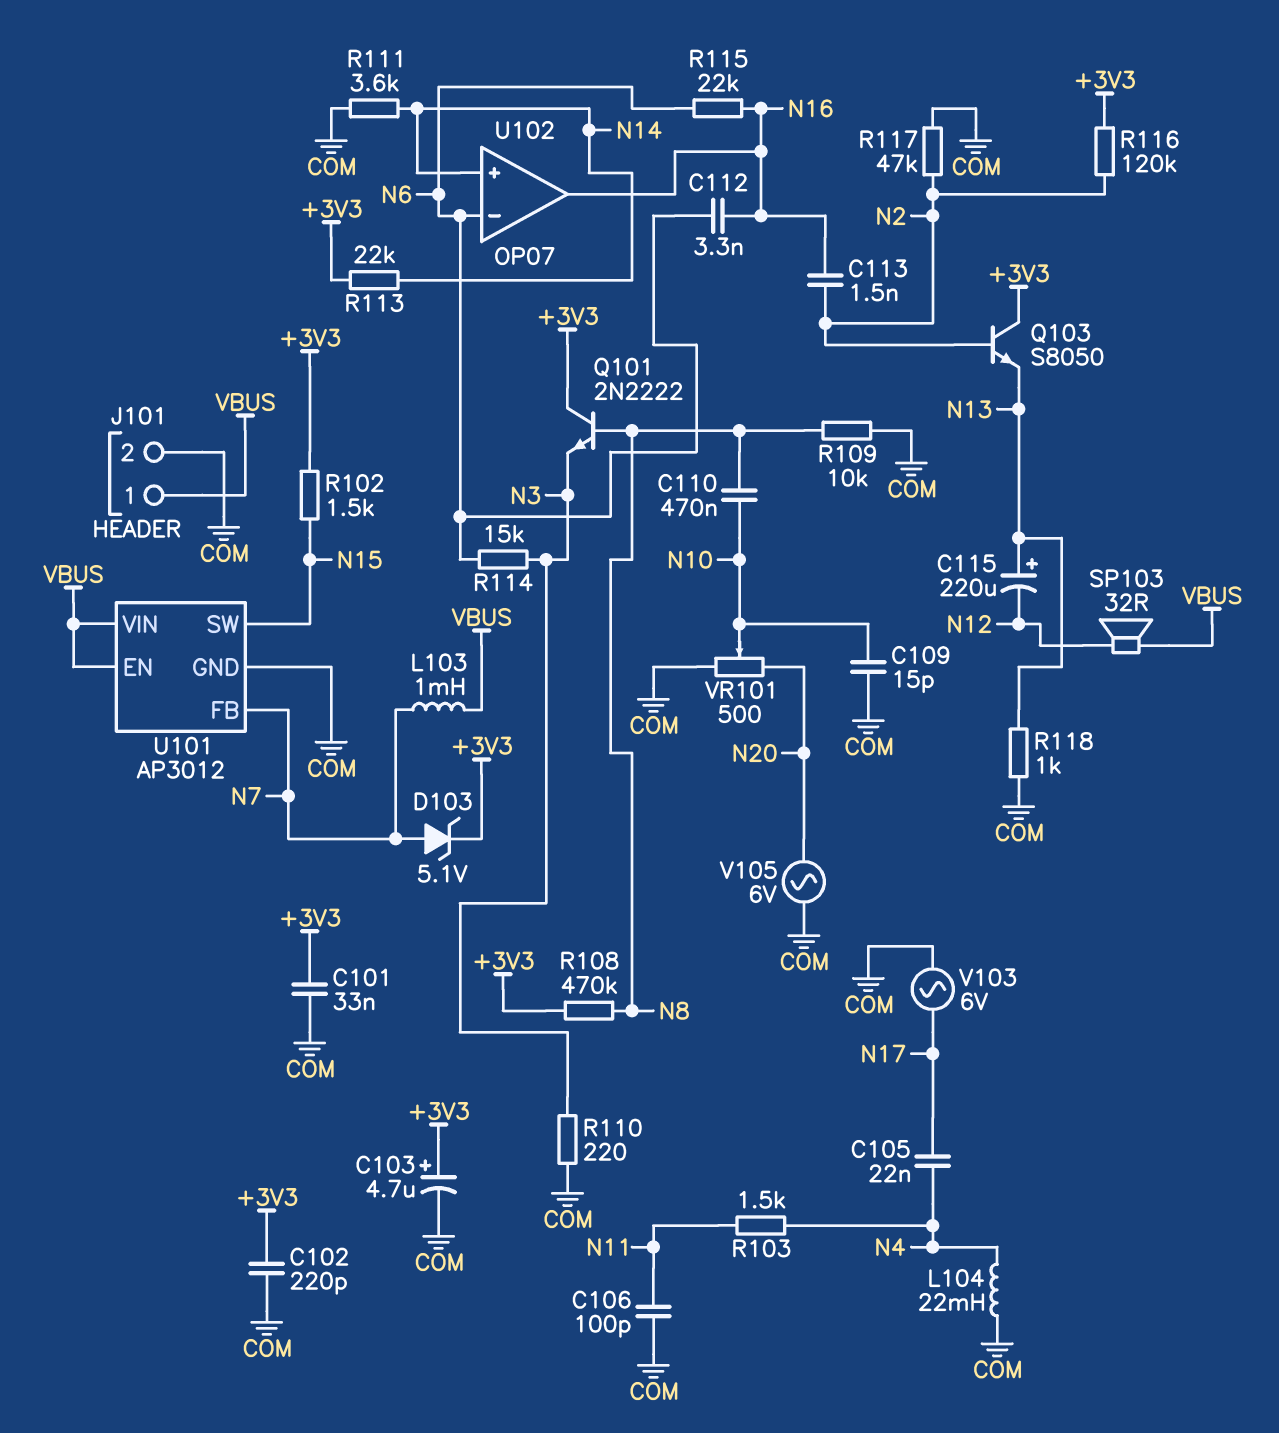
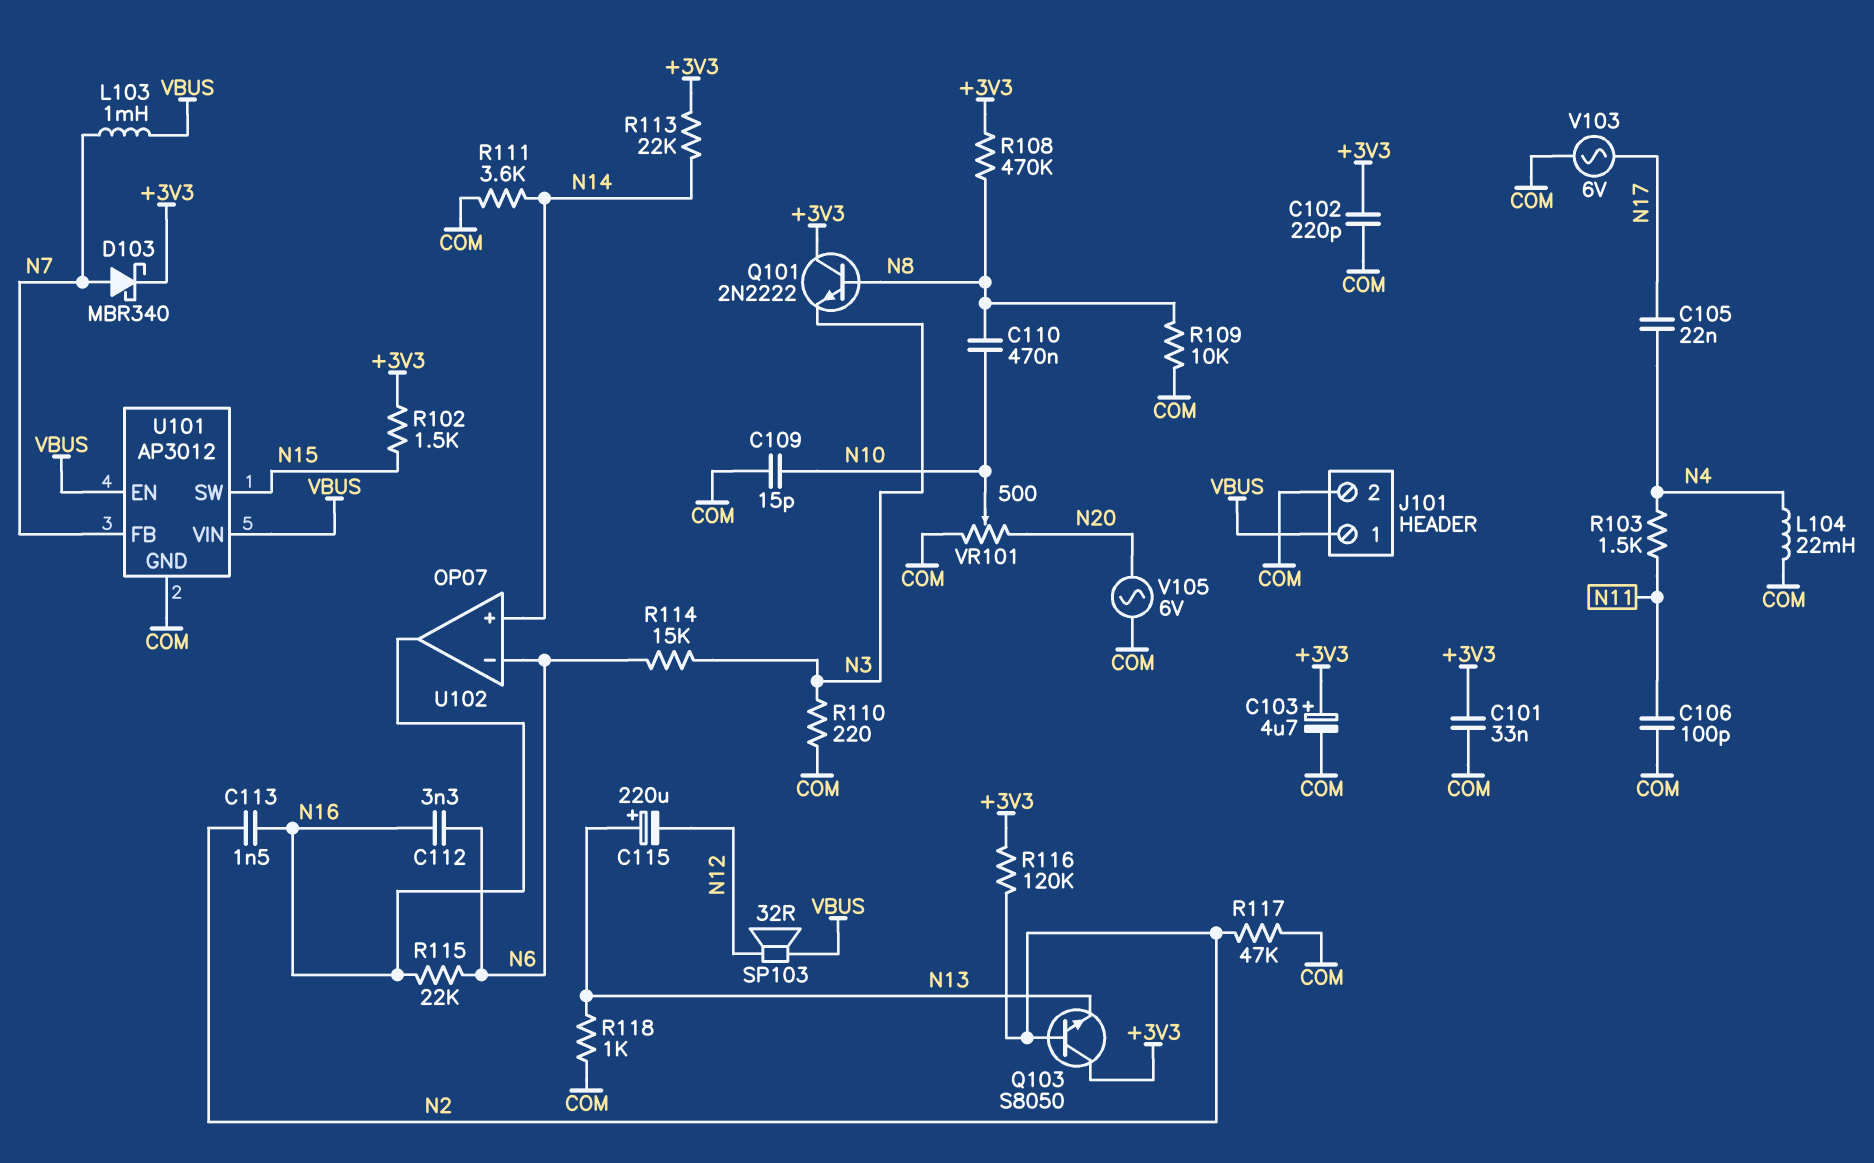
D103: zener 5.1V (A N7, K +3V3) -> schottky MBR340 (A N7, K +3V3)

